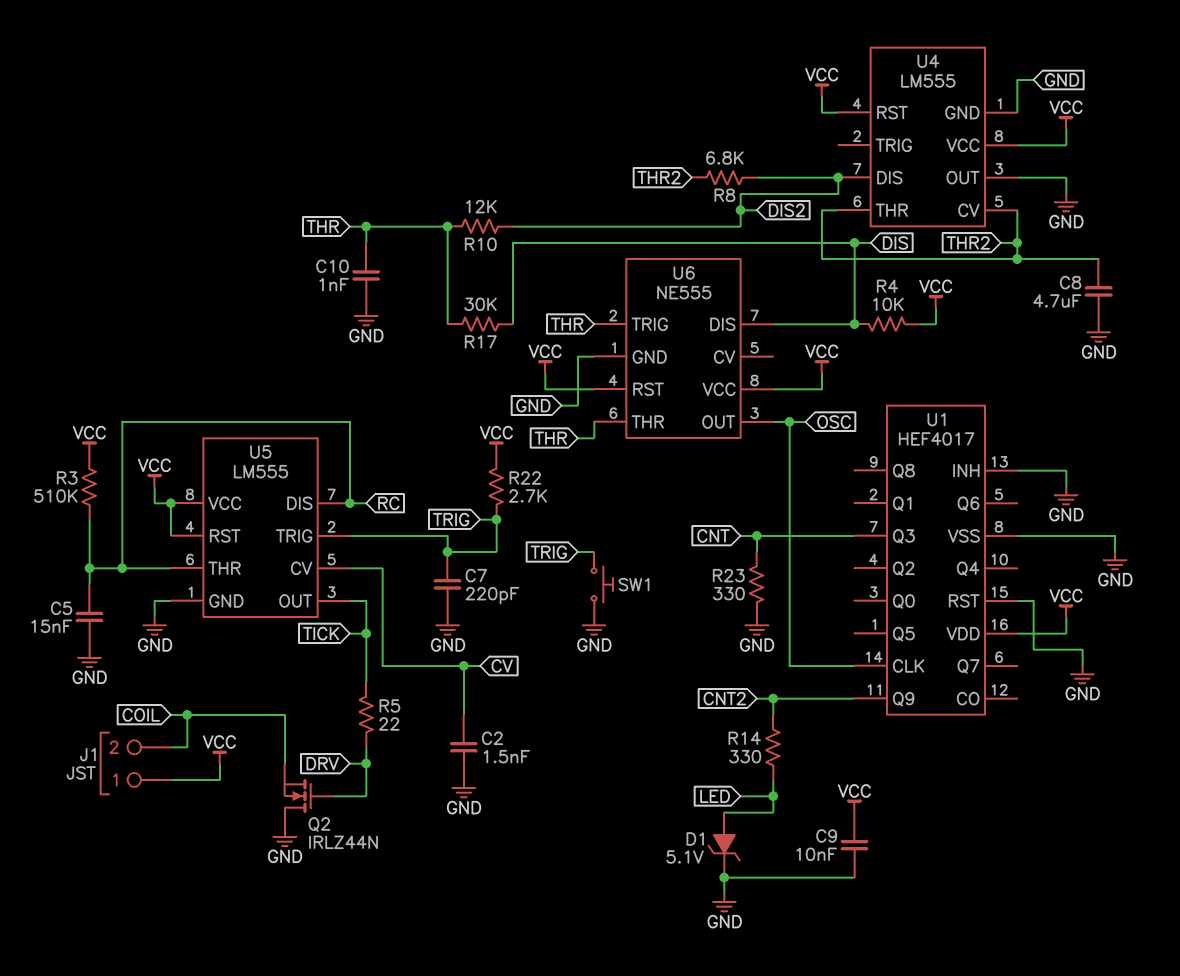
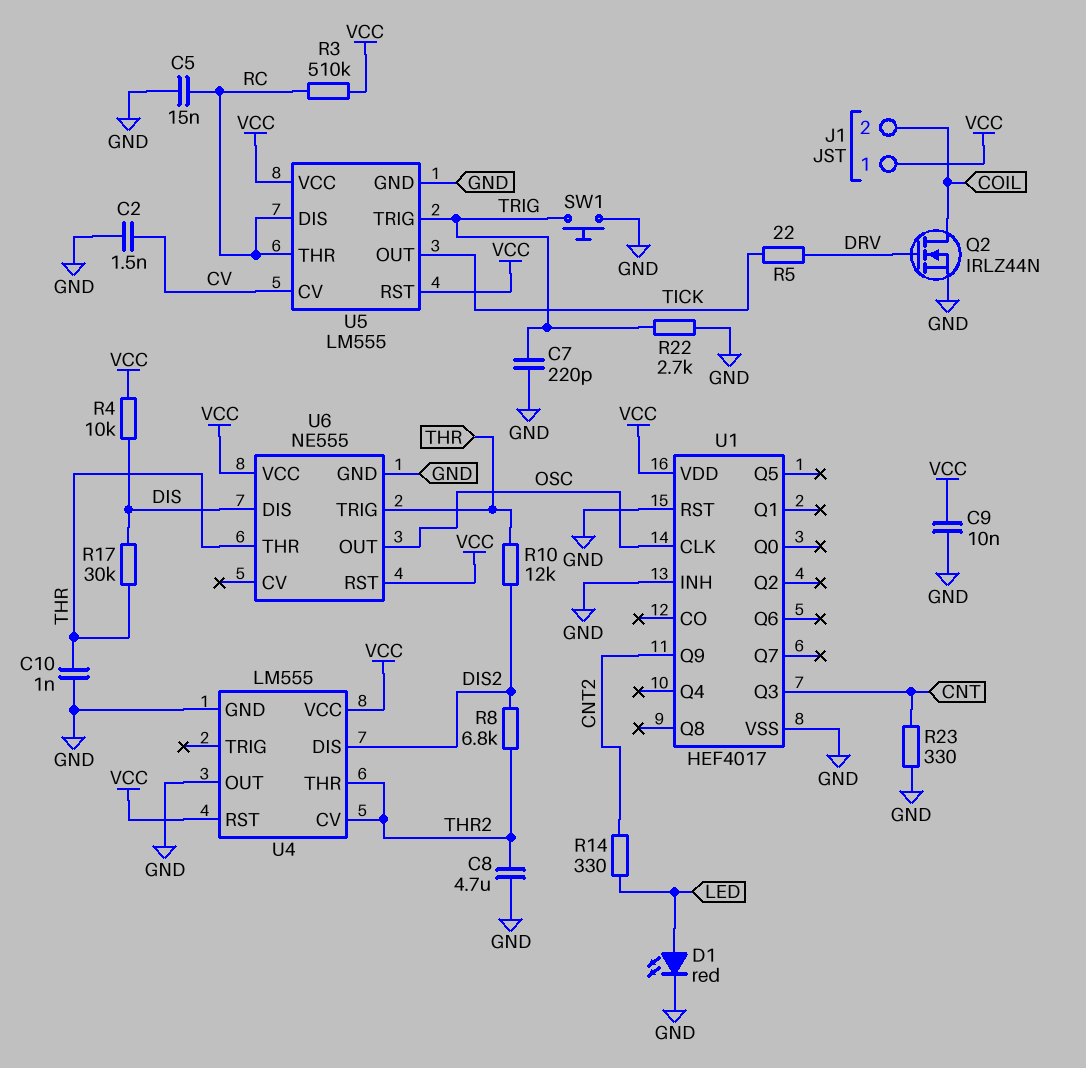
D1: zener 5.1V (A LED, K GND) -> LED red (A LED, K GND)
Q2: NMOS IRLZ44N (G DRV, D GND, S COIL) -> NMOS IRLZ44N (G DRV, D COIL, S GND)
R22: 2.7k (TRIG, VCC) -> 2.7k (GND, TRIG)

